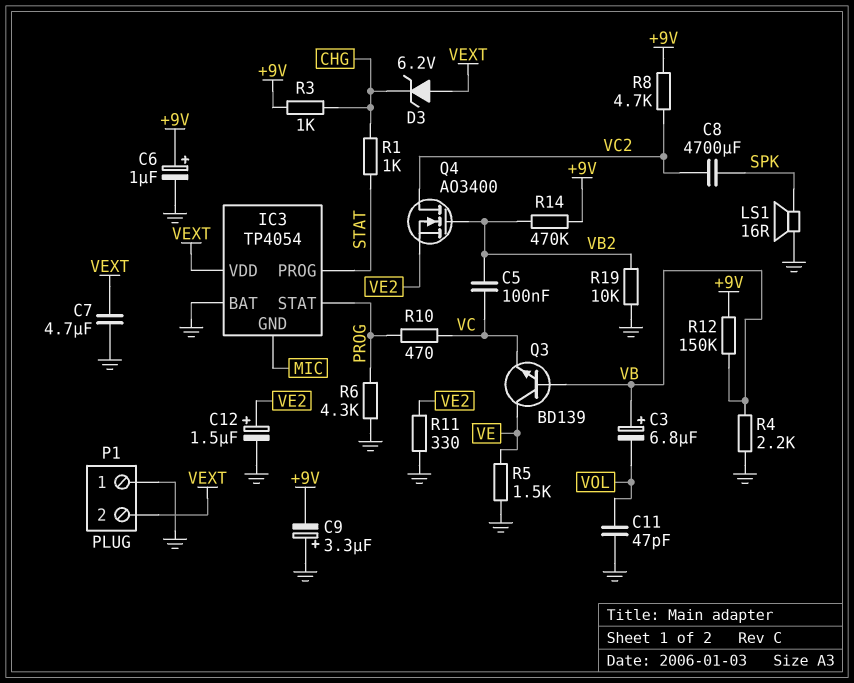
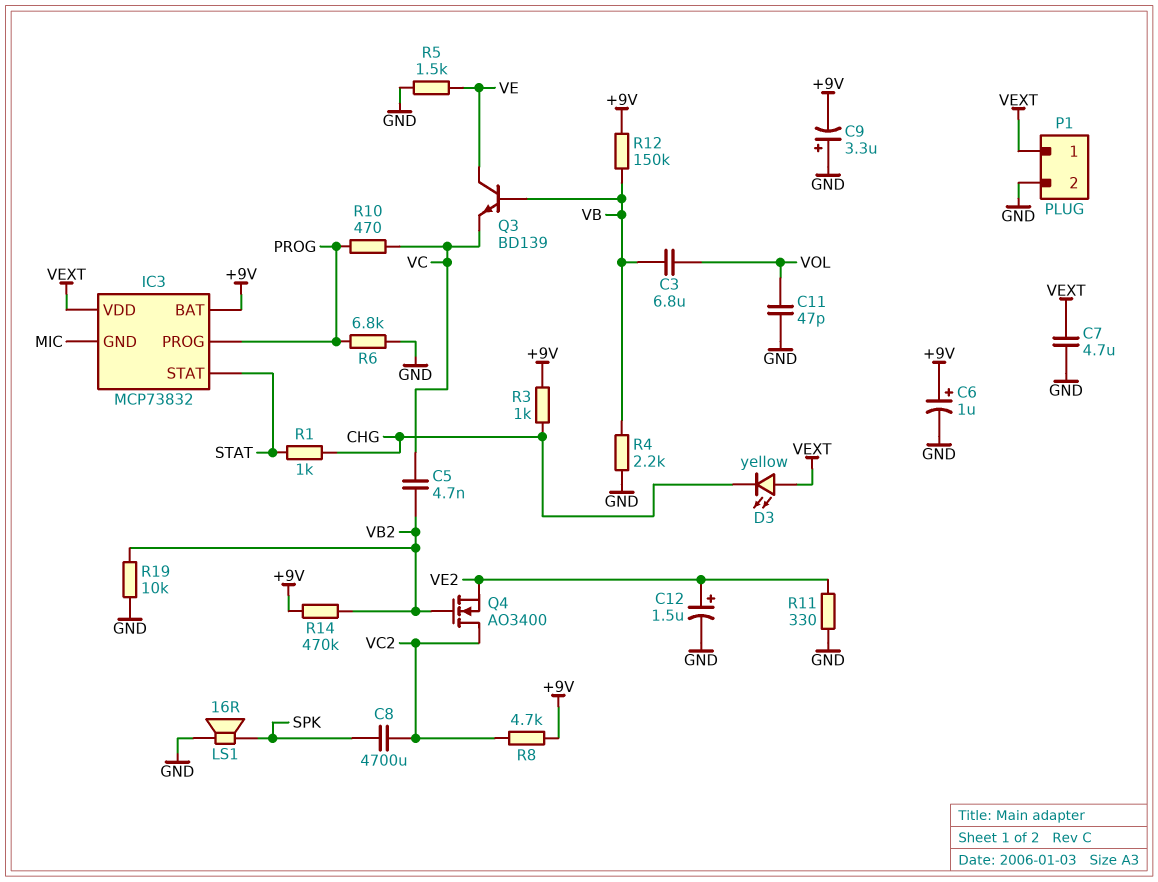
C3: 6.8uF (plus VB, minus VOL) -> 6.8uF (VB, VOL)
C5: 100nF (VB2, VC) -> 4.7nF (VB2, VC)
D3: zener 6.2V (A VEXT, K CHG) -> LED yellow (A VEXT, K CHG)
IC3: TP4054 -> MCP73832
IC3 pin BAT: GND -> +9V
IC3 pin PROG: STAT -> PROG
IC3 pin STAT: PROG -> STAT
P1 pin 1: GND -> VEXT
P1 pin 2: VEXT -> GND
R6: 4.3k (GND, PROG) -> 6.8k (GND, PROG)

